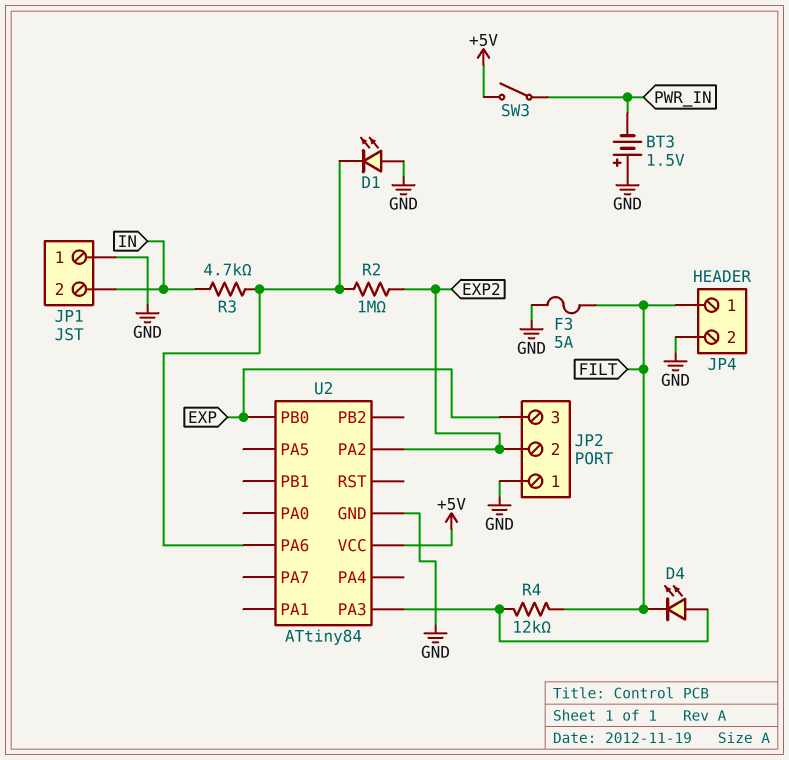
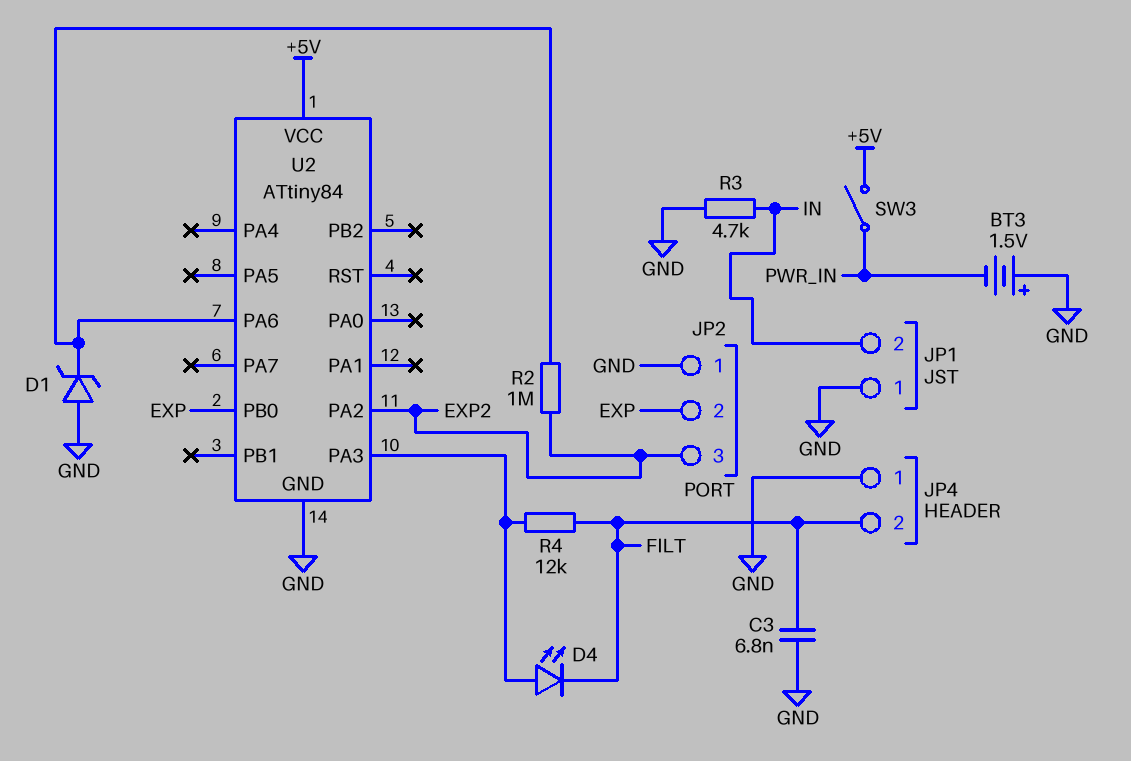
C3: none -> 6.8nF (FILT, GND)
D1: LED (A GND, K U2/PA6) -> zener (A GND, K U2/PA6)
F3: 5A (FILT, GND) -> none
JP2 pin 2: EXP2 -> EXP
JP2 pin 3: EXP -> EXP2
JP4 pin 1: FILT -> GND
JP4 pin 2: GND -> FILT
R3: 4.7k (IN, U2/PA6) -> 4.7k (GND, IN)

